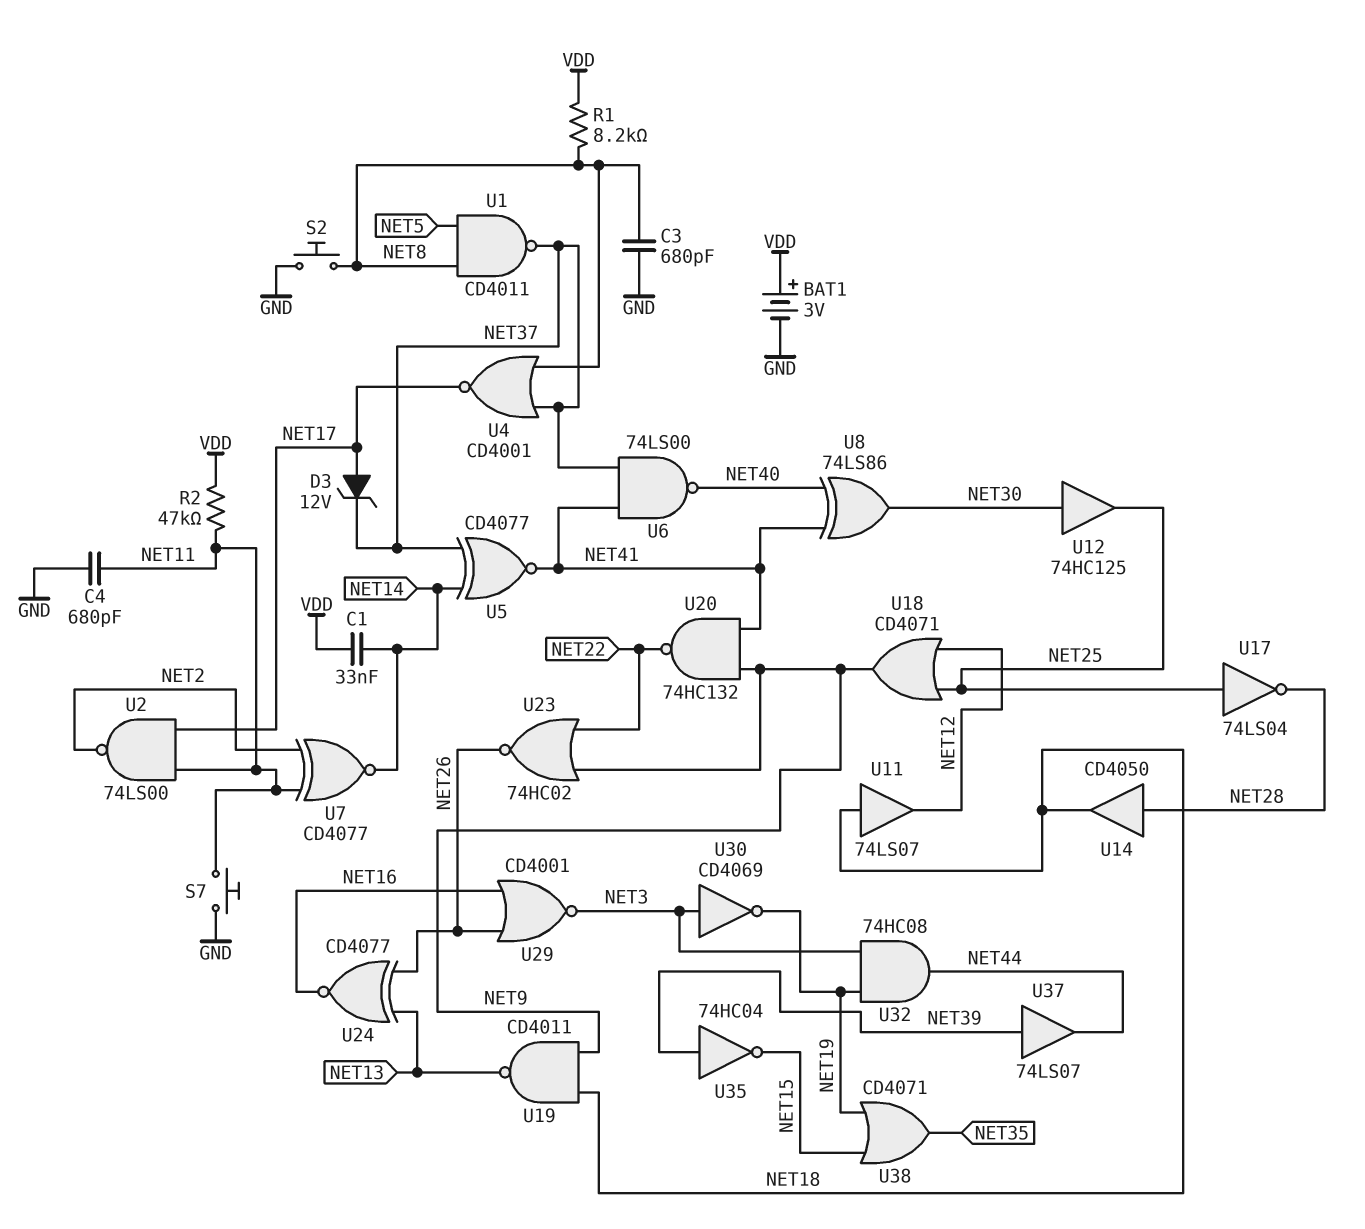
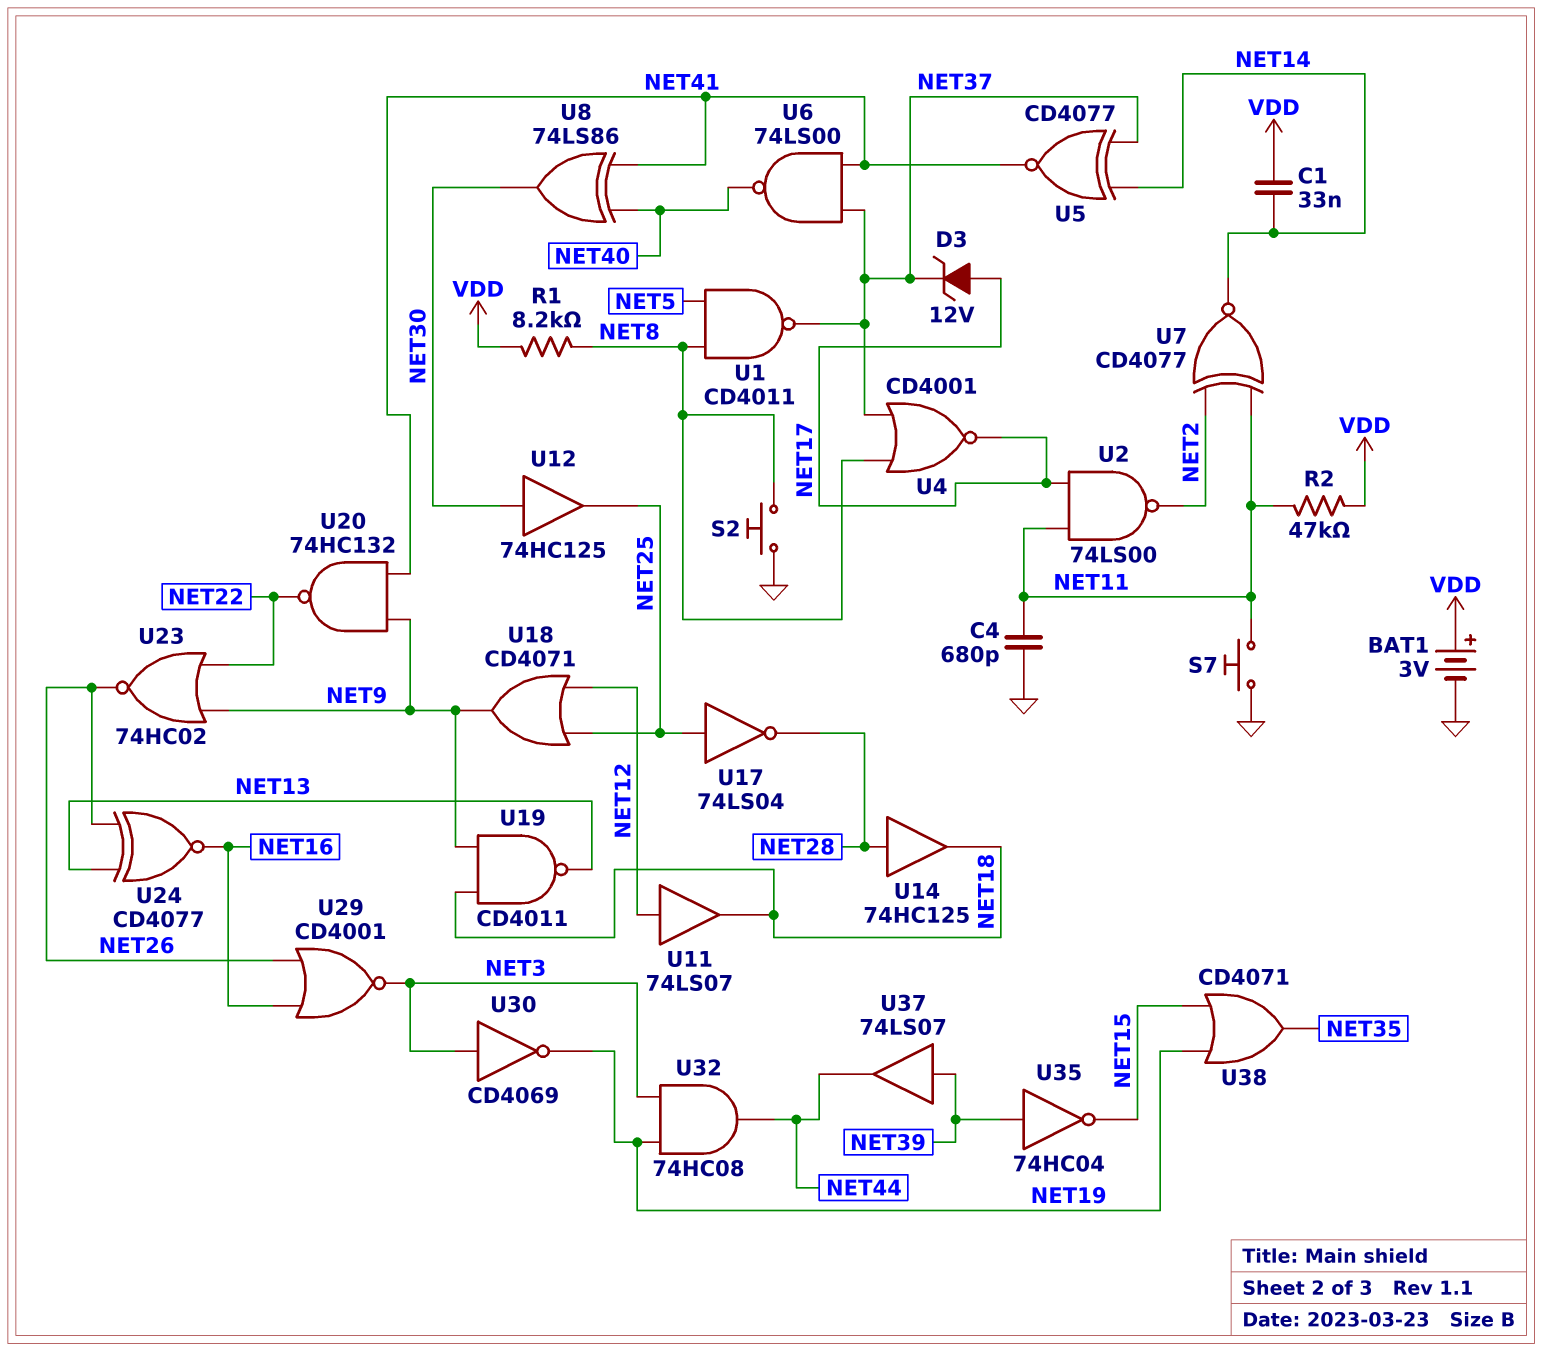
C3: 680pF (GND, NET8) -> none
U11: buffer 74LS07 (in NET18, out NET12) -> buffer 74LS07 (in NET12, out NET18)
U14: buffer CD4050 (in NET28, out NET18) -> buffer 74HC125 (in NET28, out NET18)

